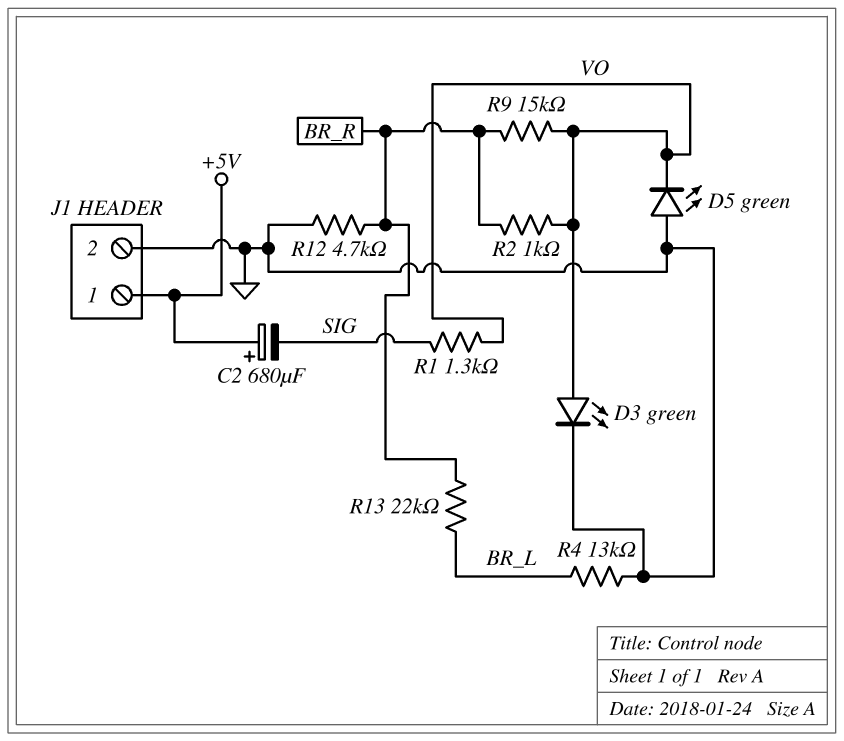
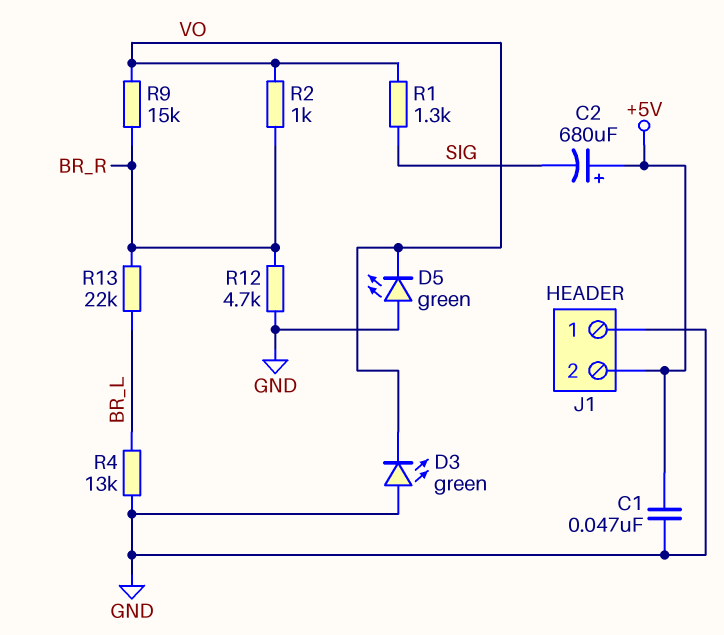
C1: none -> 47nF (+5V, GND)
D3: LED green (A VO, K GND) -> LED green (A GND, K VO)
J1 pin 1: +5V -> GND
J1 pin 2: GND -> +5V

